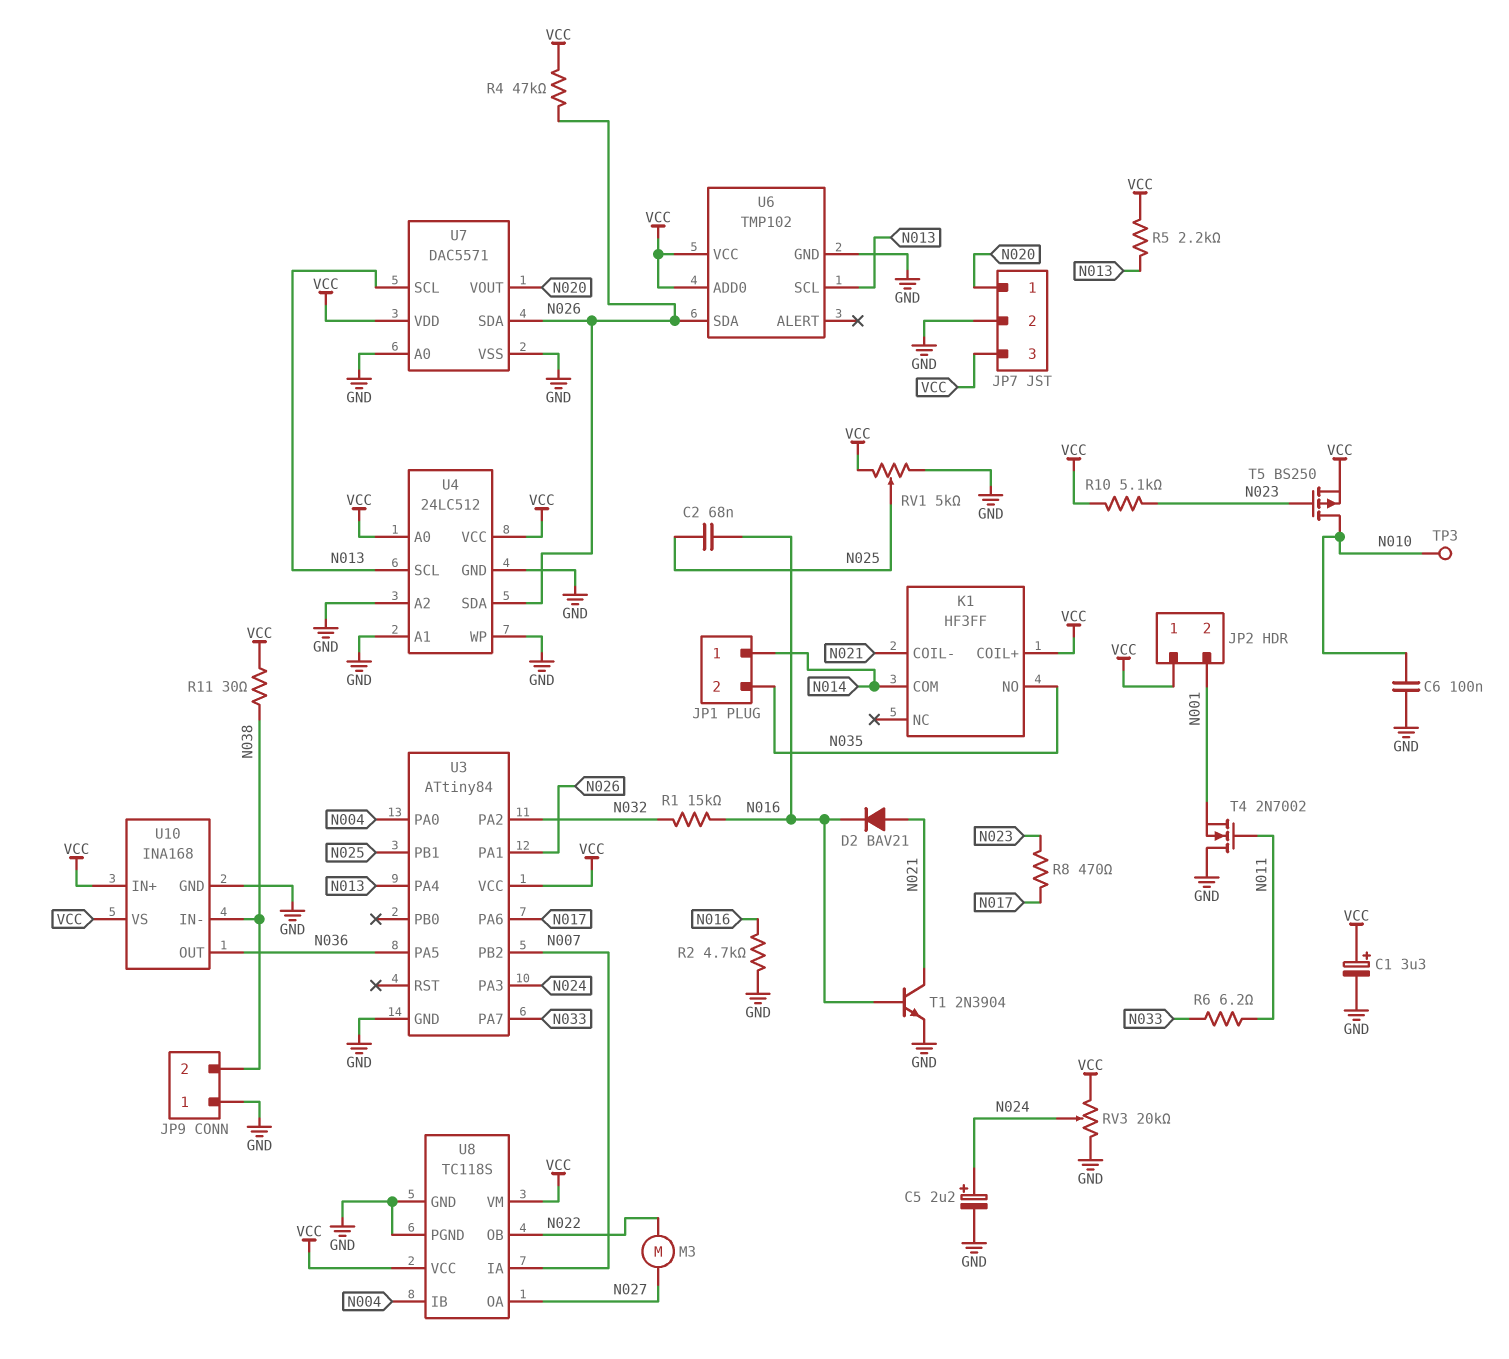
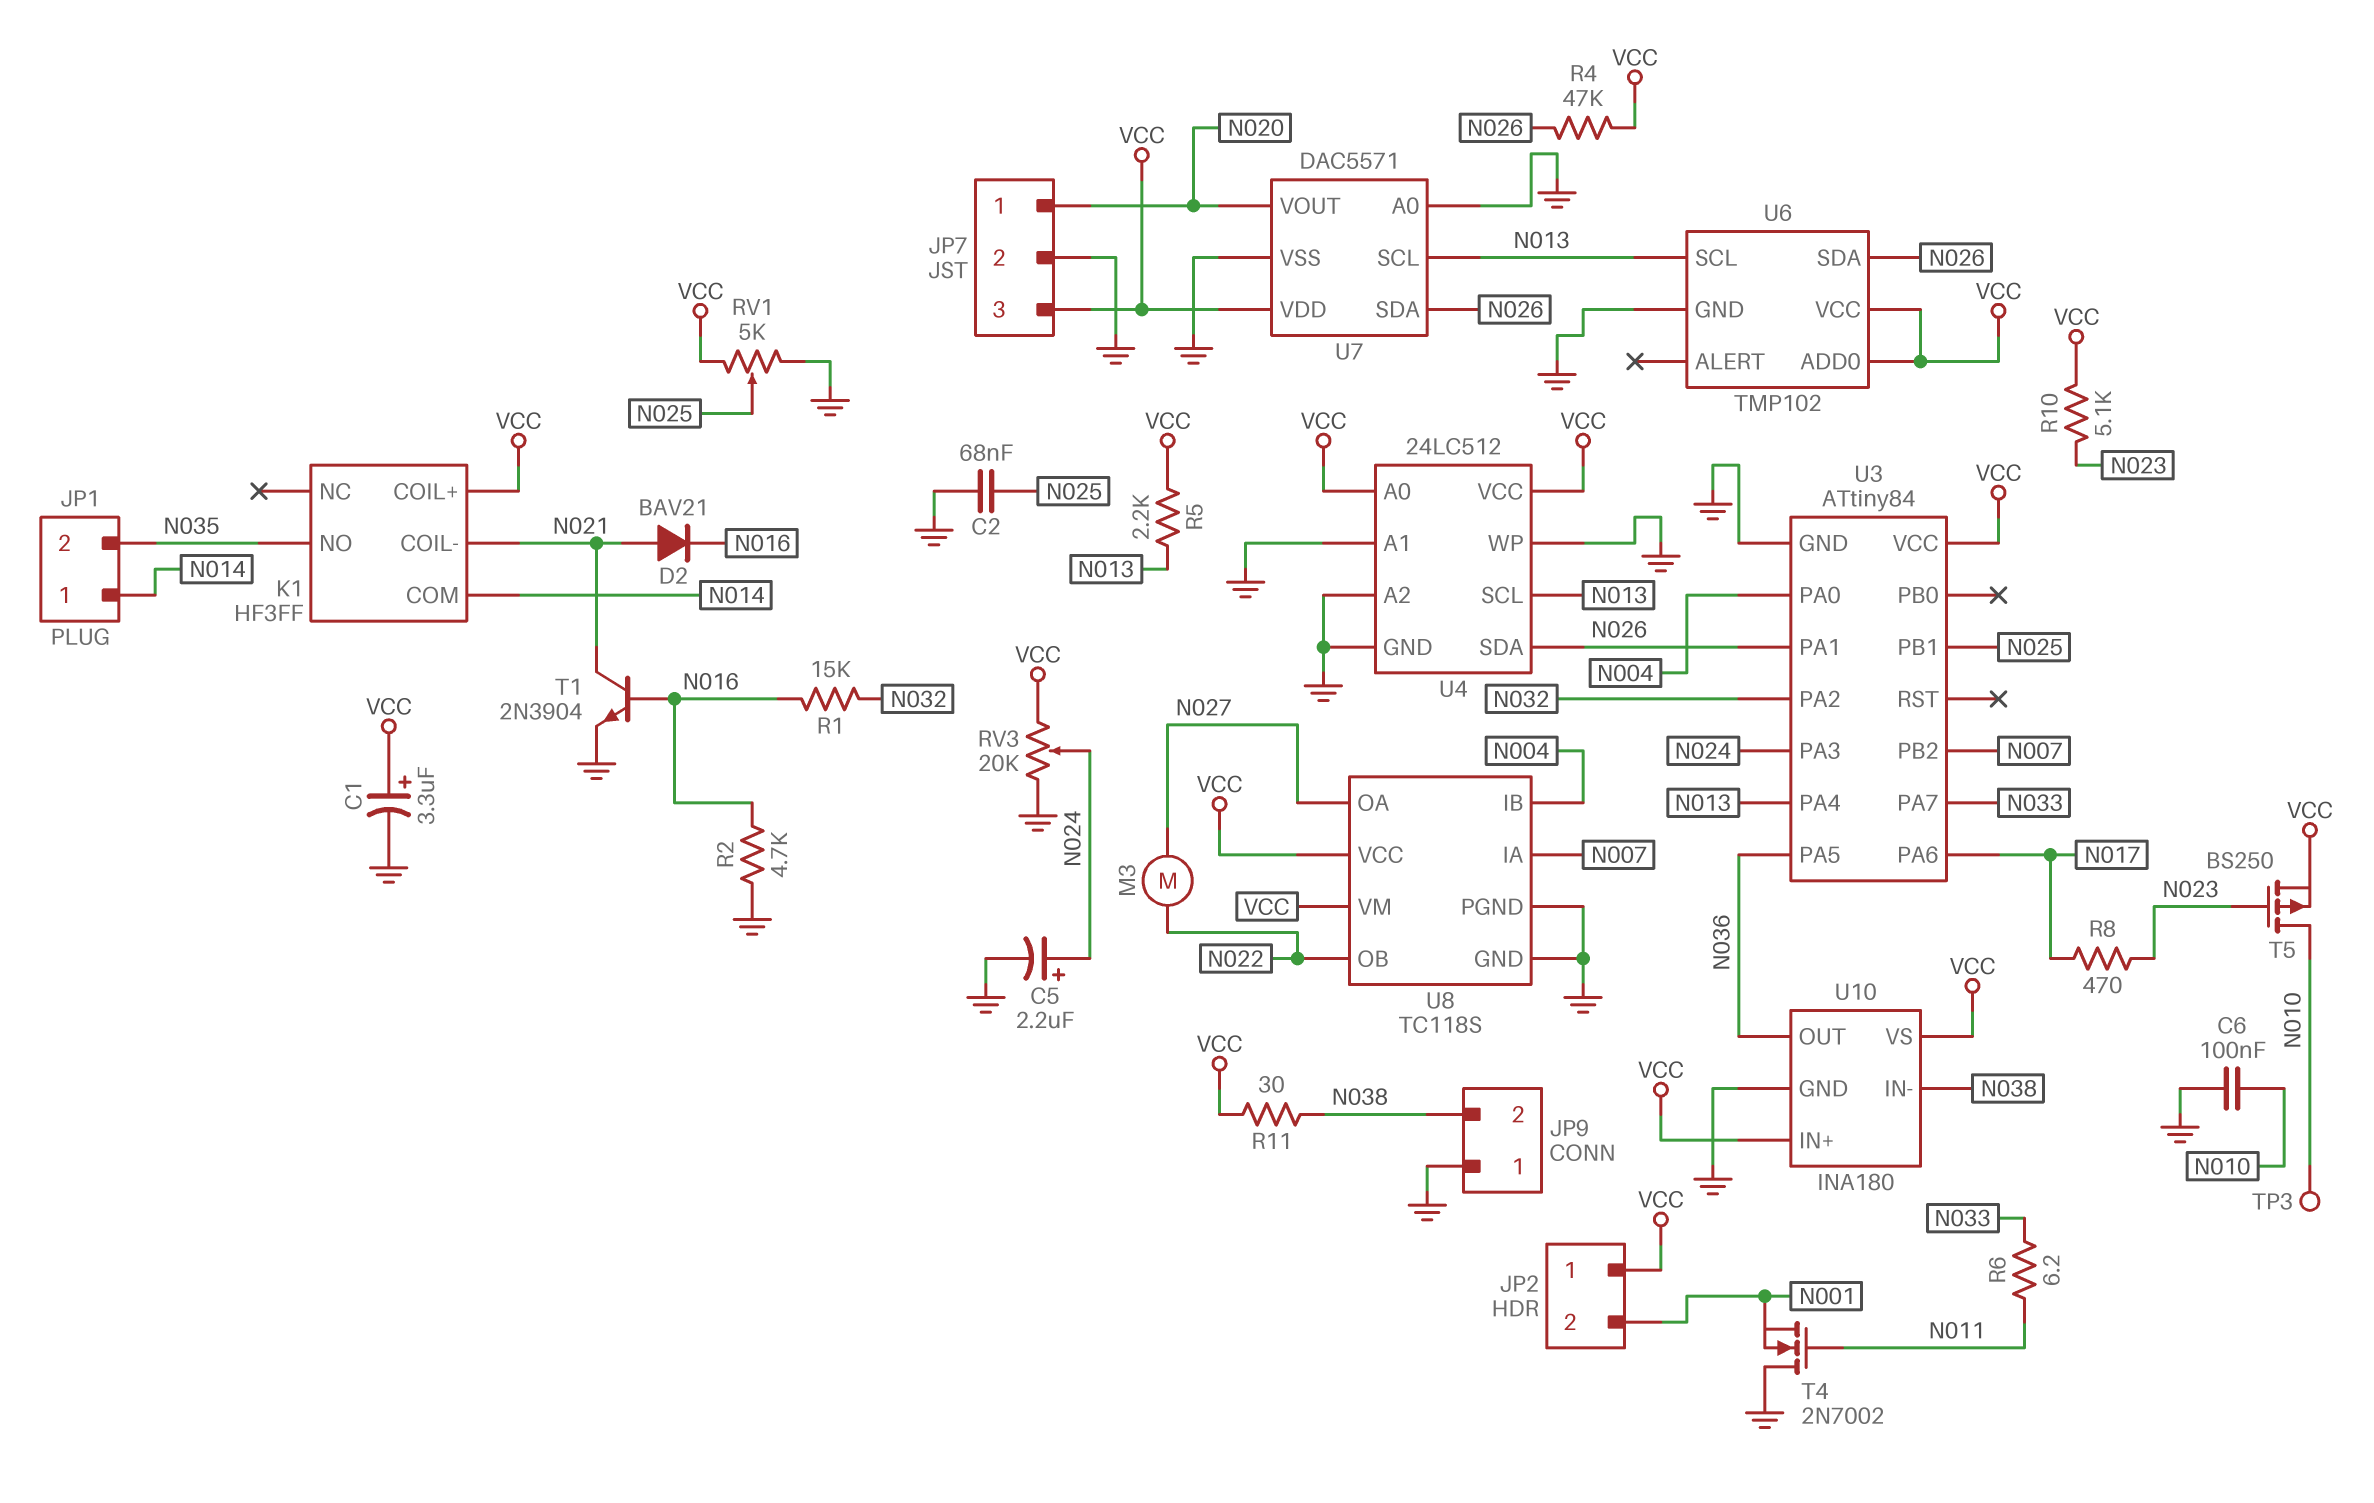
C2: 68nF (N016, N025) -> 68nF (GND, N025)
U10: INA168 -> INA180

